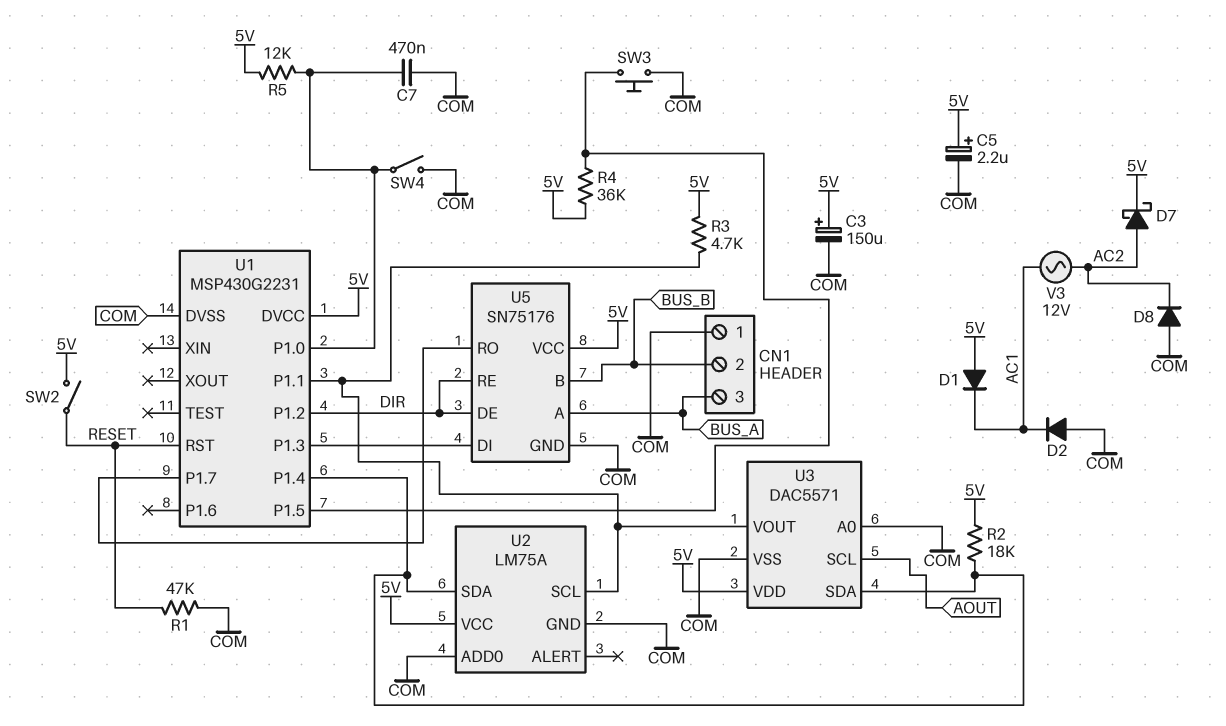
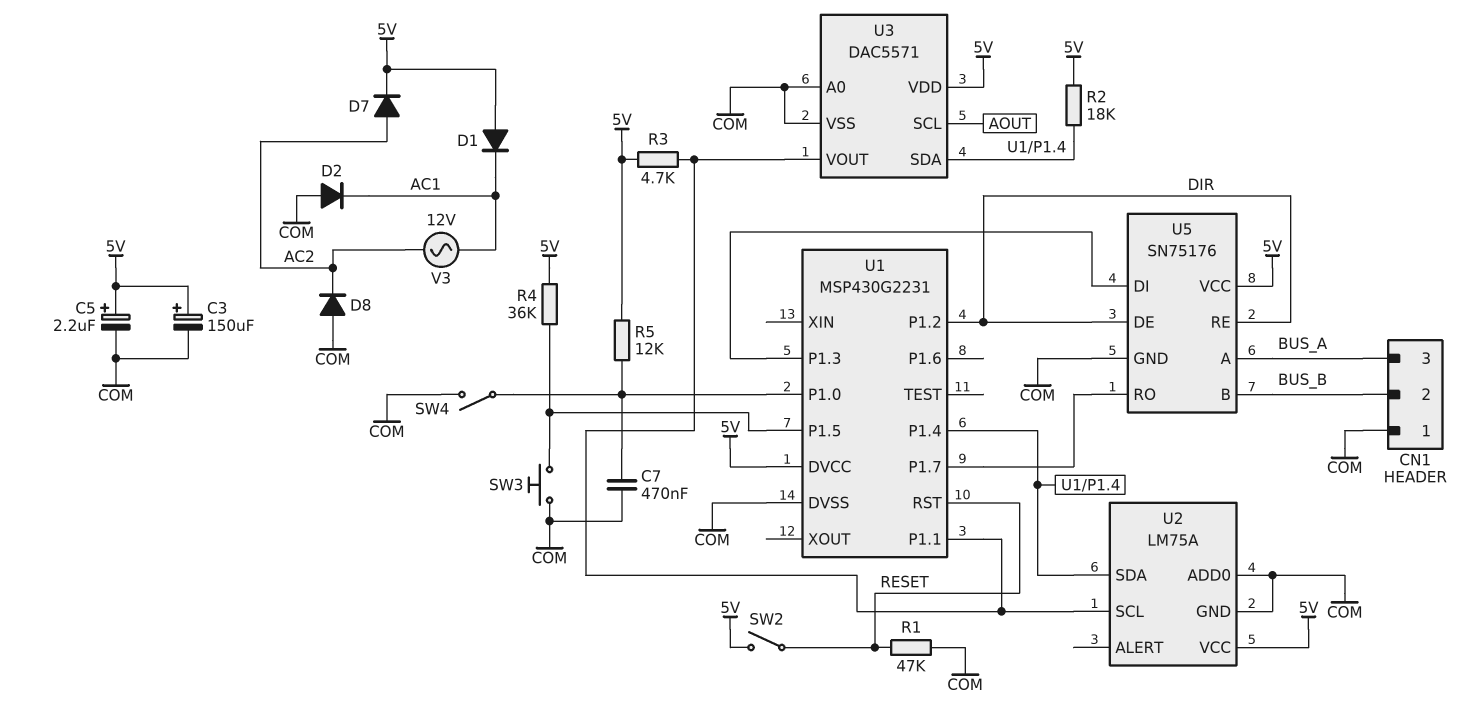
D7: schottky (A AC2, K 5V) -> diode (A AC2, K 5V)

